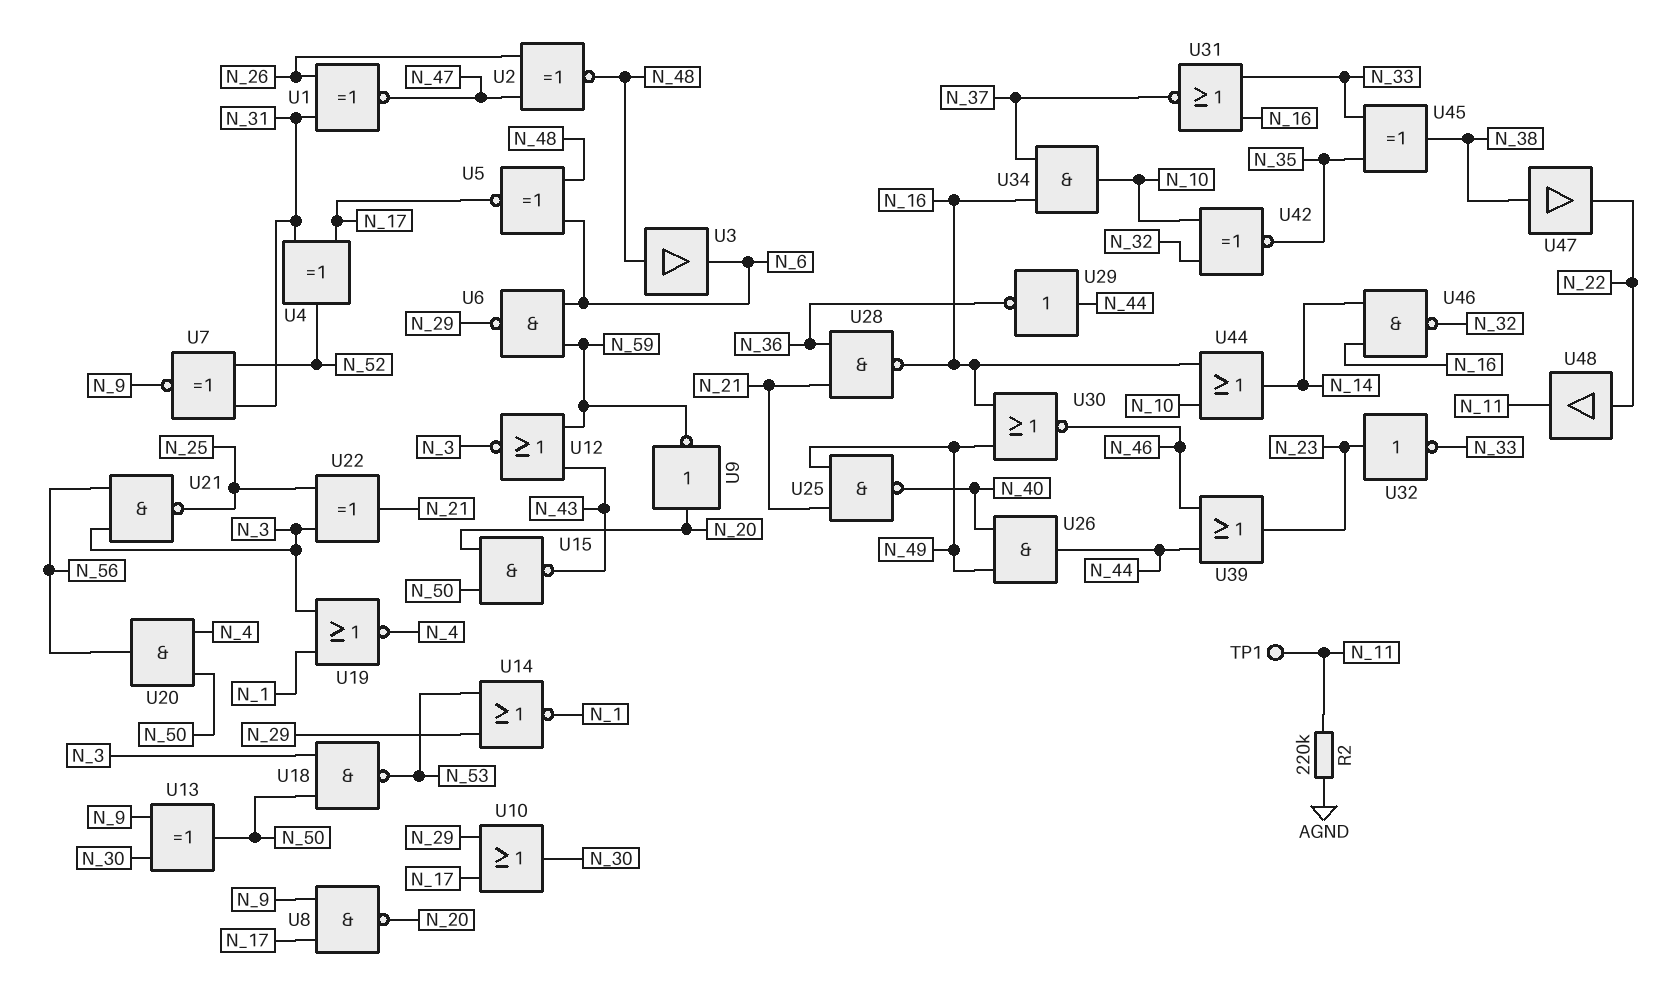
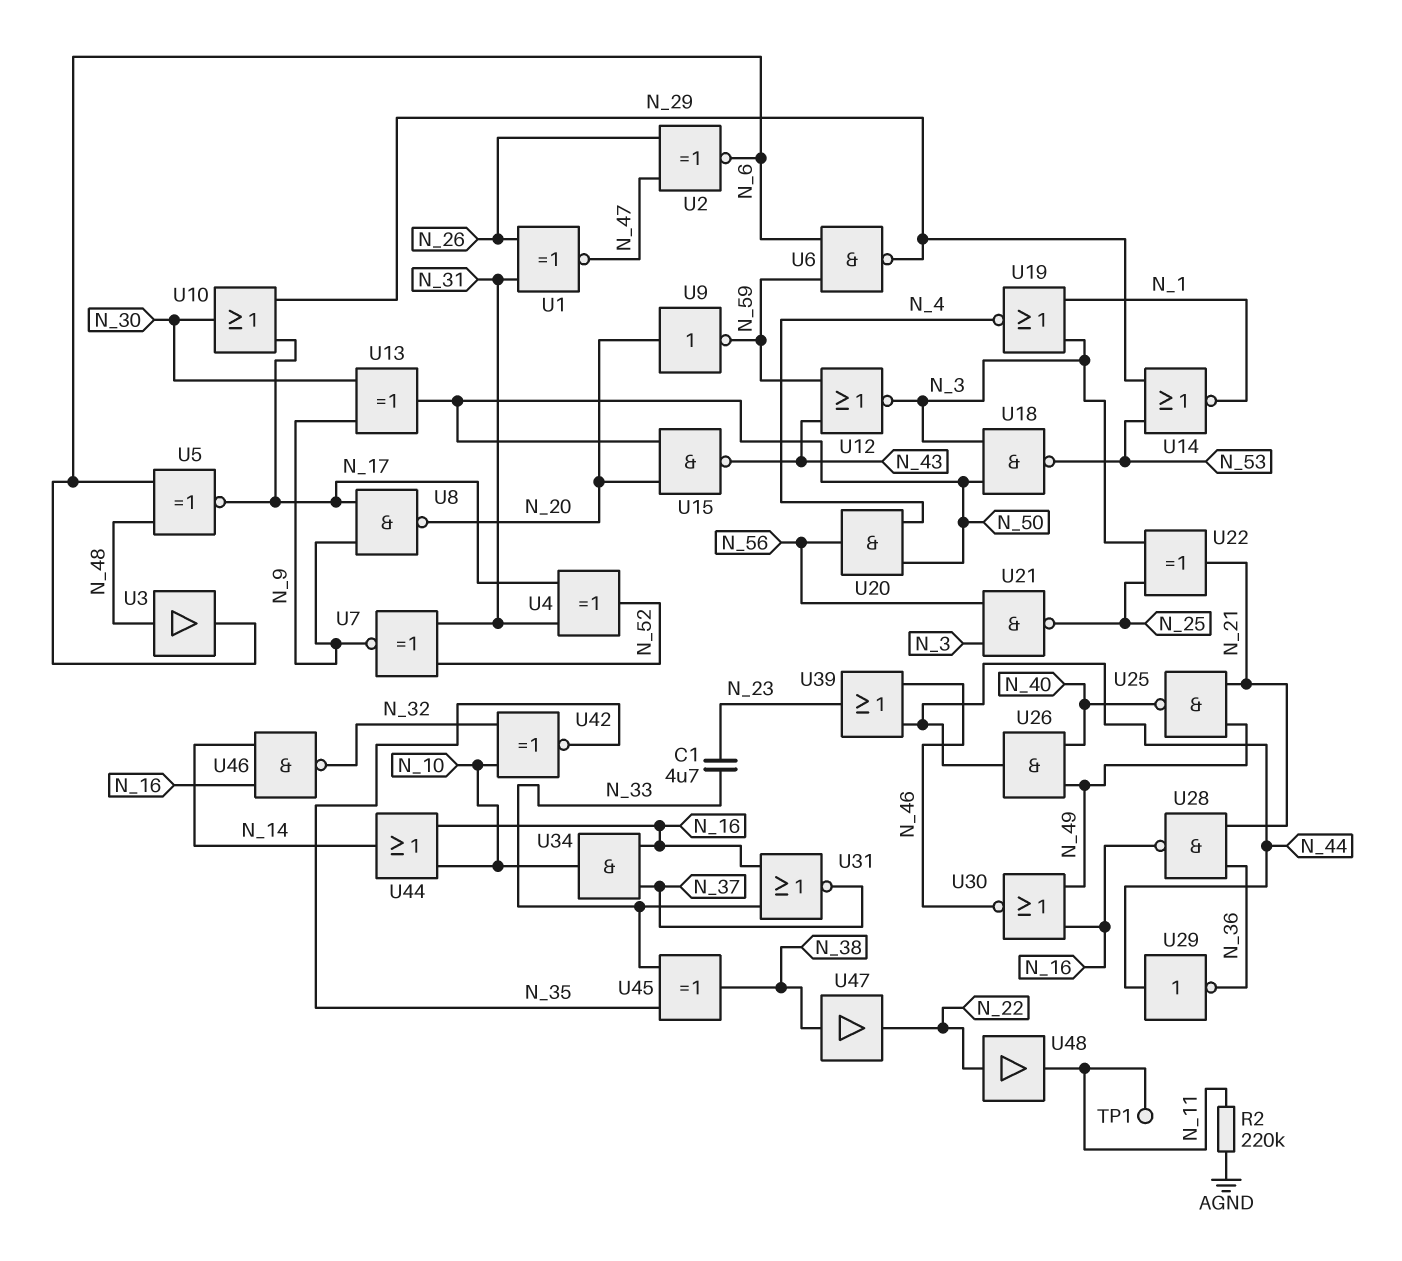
C1: none -> 4.7uF (N_23, N_33)
U2: XNOR (in N_26, in N_47, out N_48) -> XNOR (in N_26, in N_47, out N_6)
U32: NOT (in N_23, out N_33) -> none

